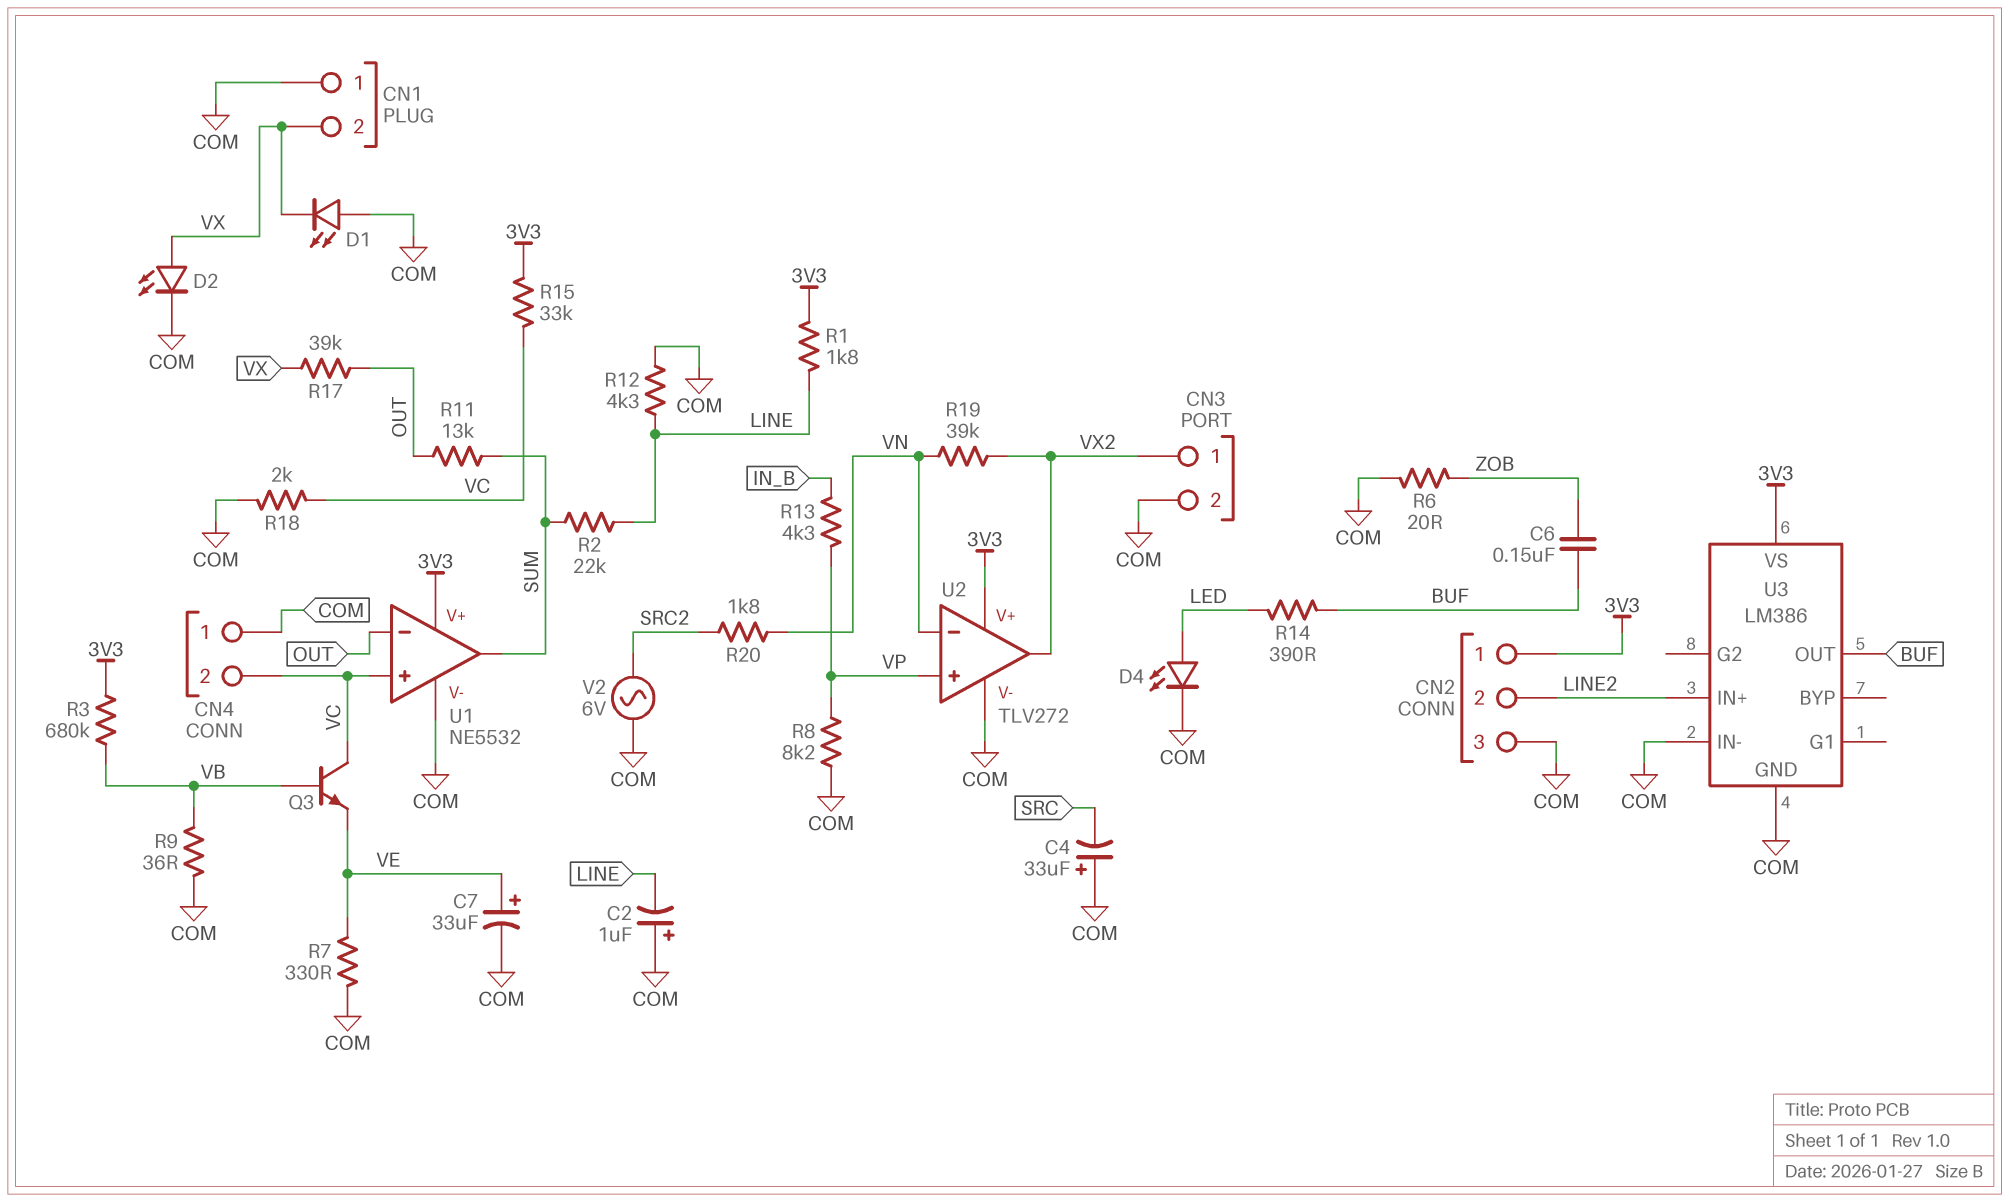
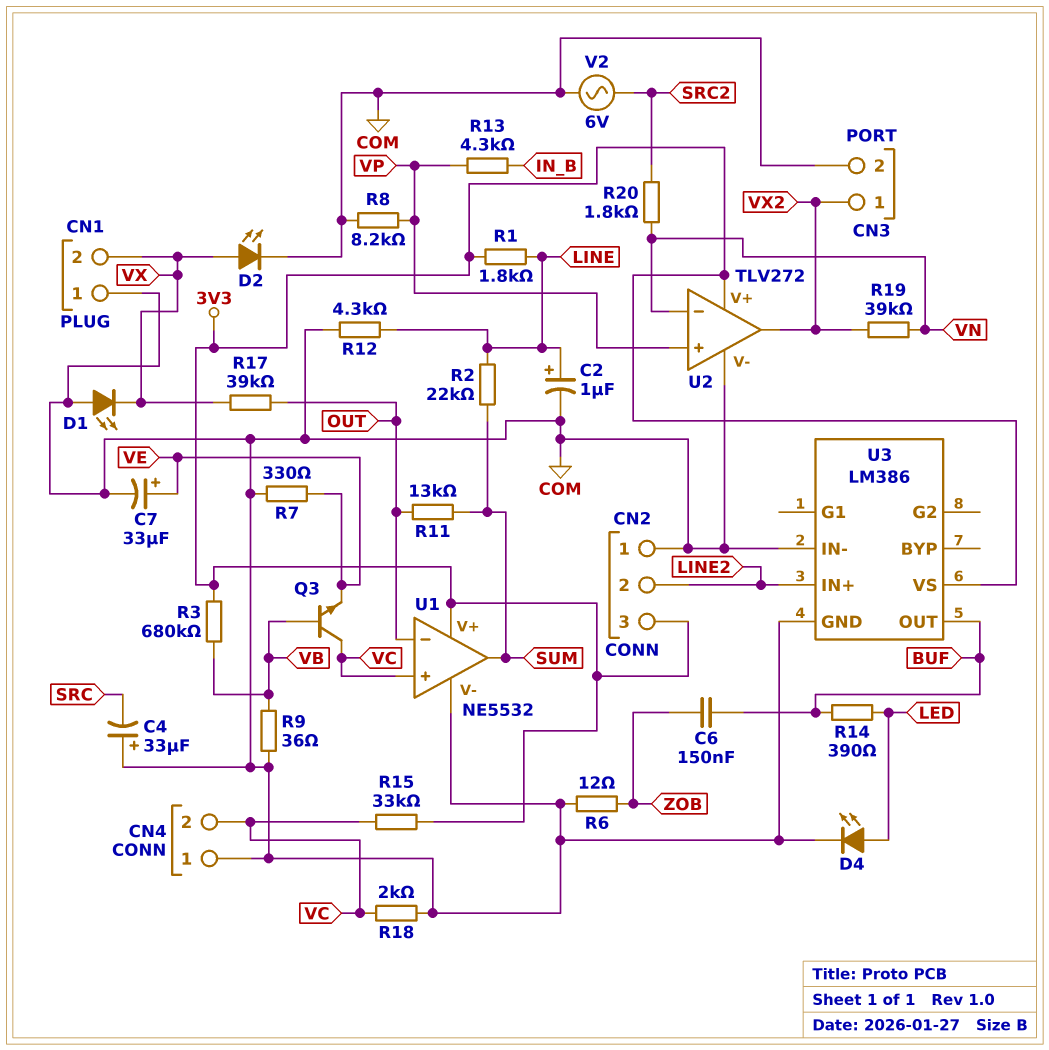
C2: 1uF (plus COM, minus LINE) -> 1uF (plus LINE, minus COM)
CN2 pin 1: 3V3 -> COM
CN2 pin 3: COM -> 3V3
R6: 20 (COM, ZOB) -> 12 (COM, ZOB)

